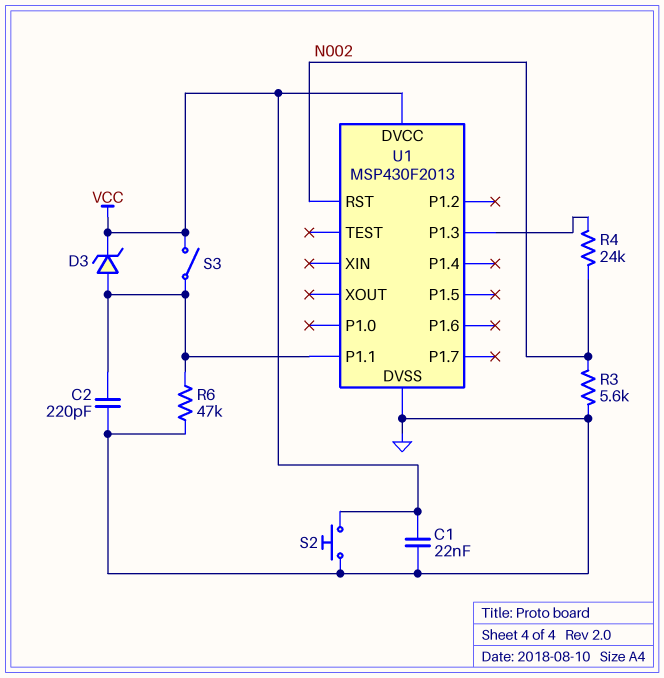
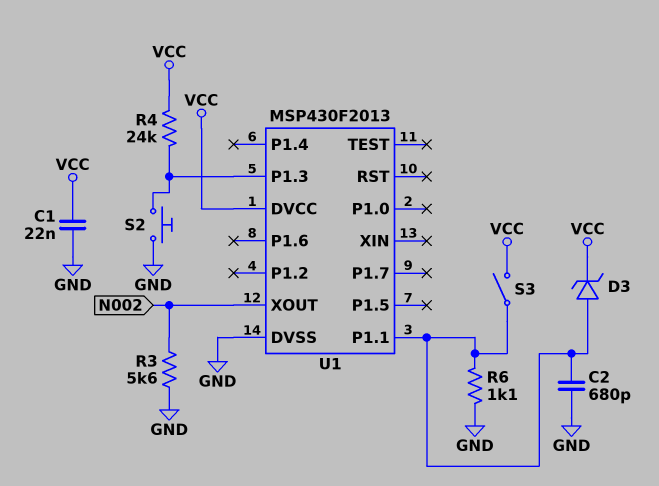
C2: 220pF (GND, U1/P1.1) -> 680pF (GND, U1/P1.1)
R4: 24k (N002, U1/P1.3) -> 24k (U1/P1.3, VCC)
R6: 47k (GND, U1/P1.1) -> 1.1k (GND, U1/P1.1)
S2: button (GND, VCC) -> button (GND, U1/P1.3)
U1 pin RST: N002 -> none
U1 pin XOUT: none -> N002

